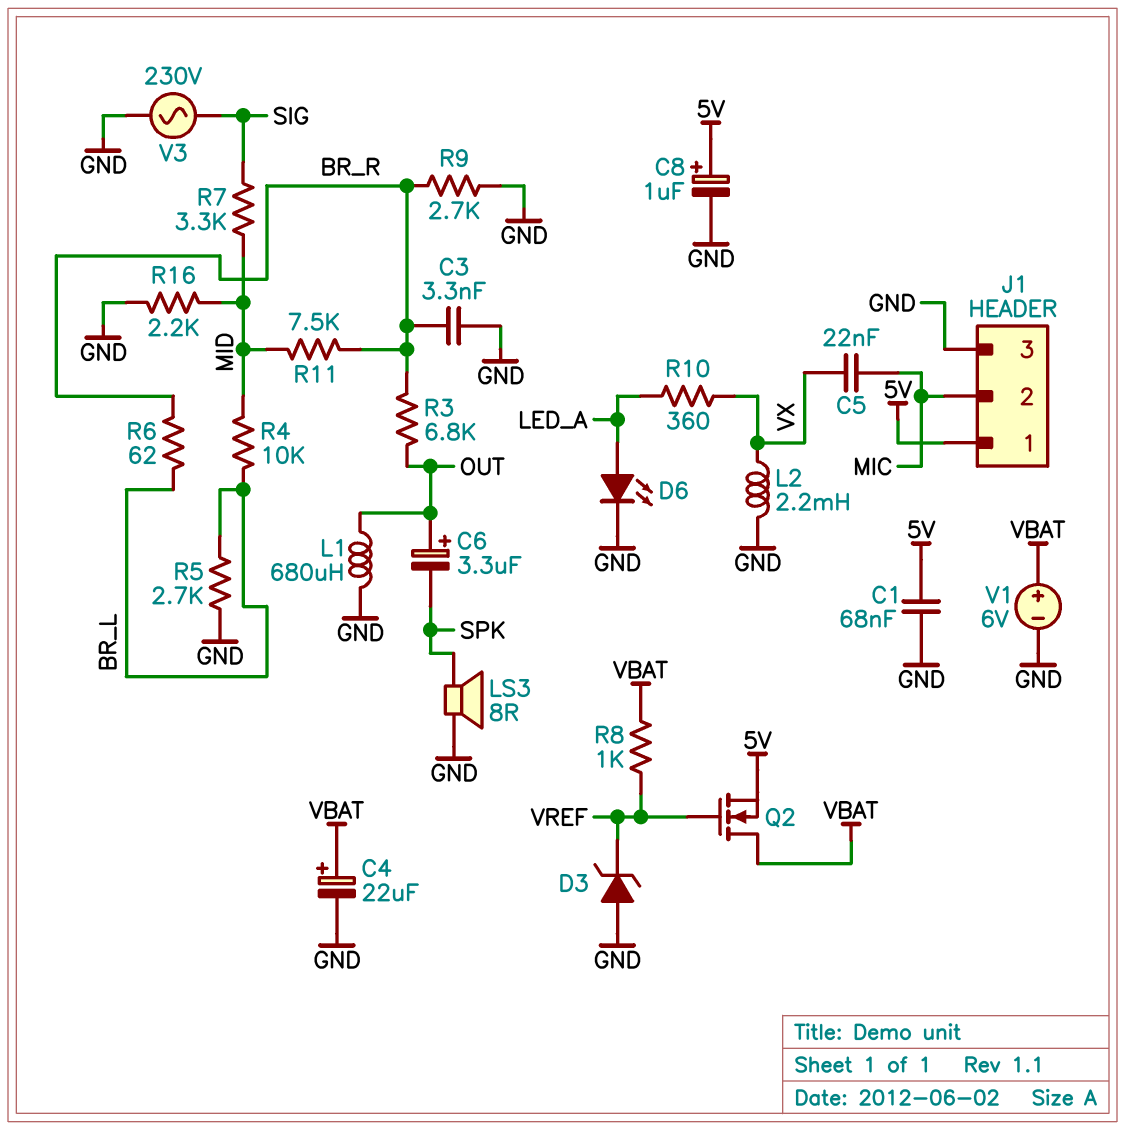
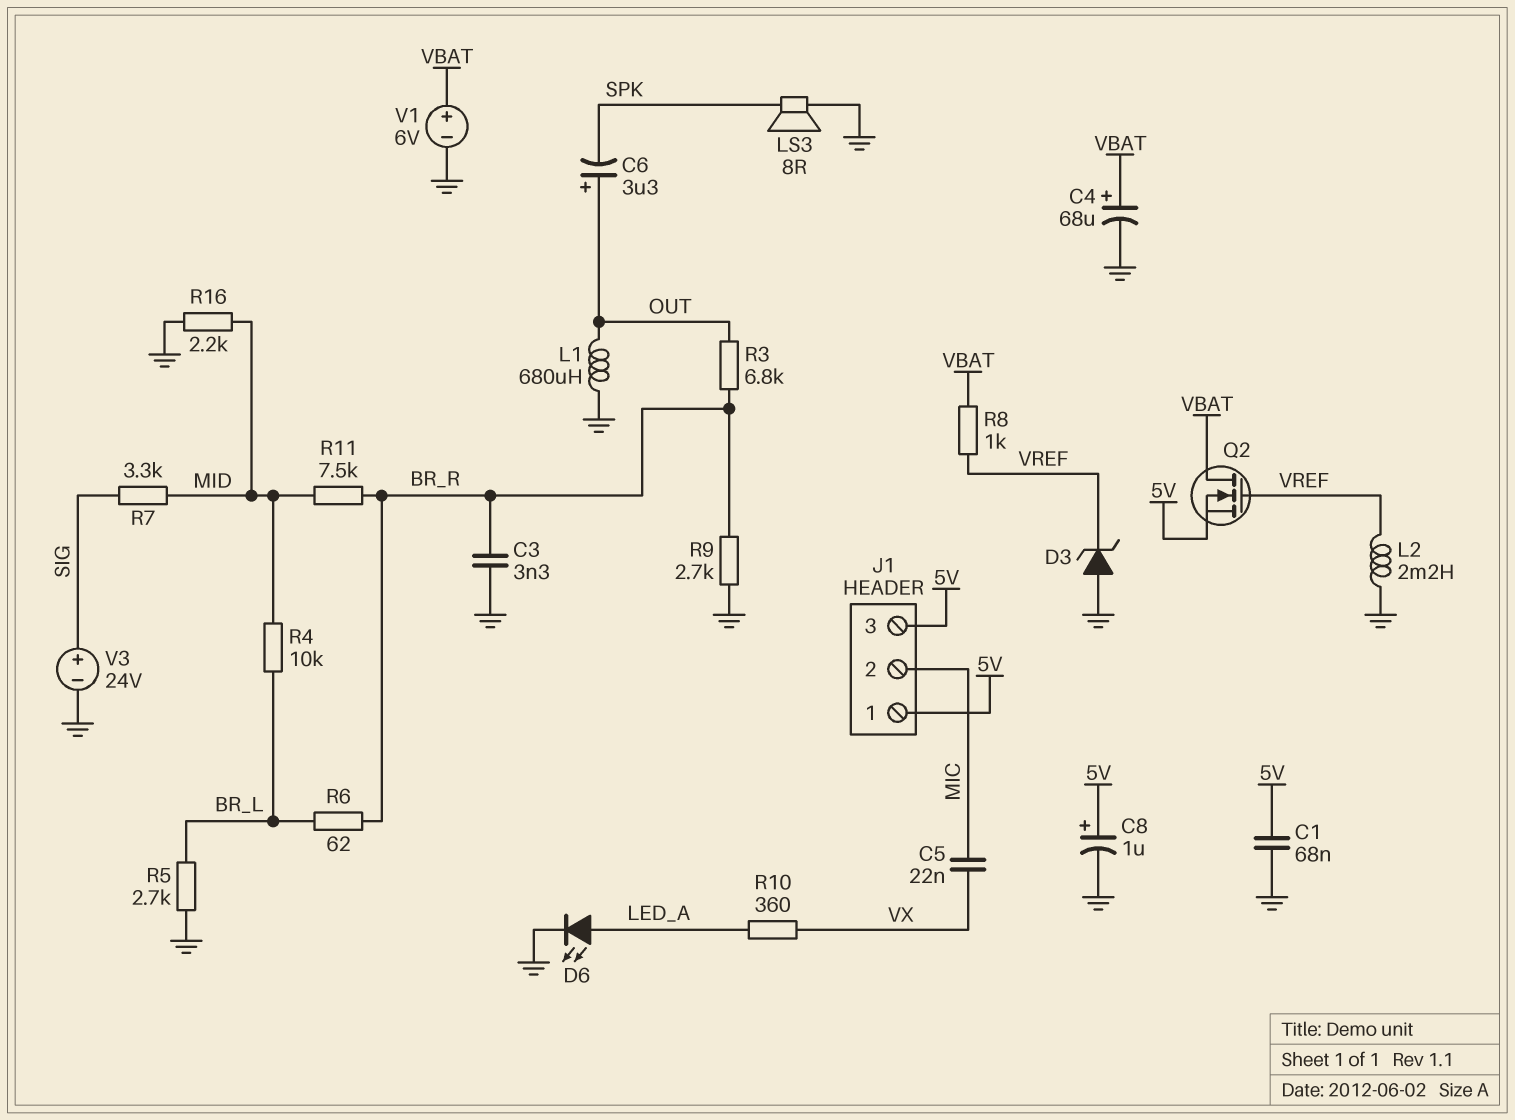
C4: 22uF (plus VBAT, minus GND) -> 68uF (plus VBAT, minus GND)
J1 pin 3: GND -> 5V
L2: 2.2mH (GND, VX) -> 2.2mH (GND, VREF)
V3: AC 230V (GND, SIG) -> 24V (plus SIG, minus GND)

